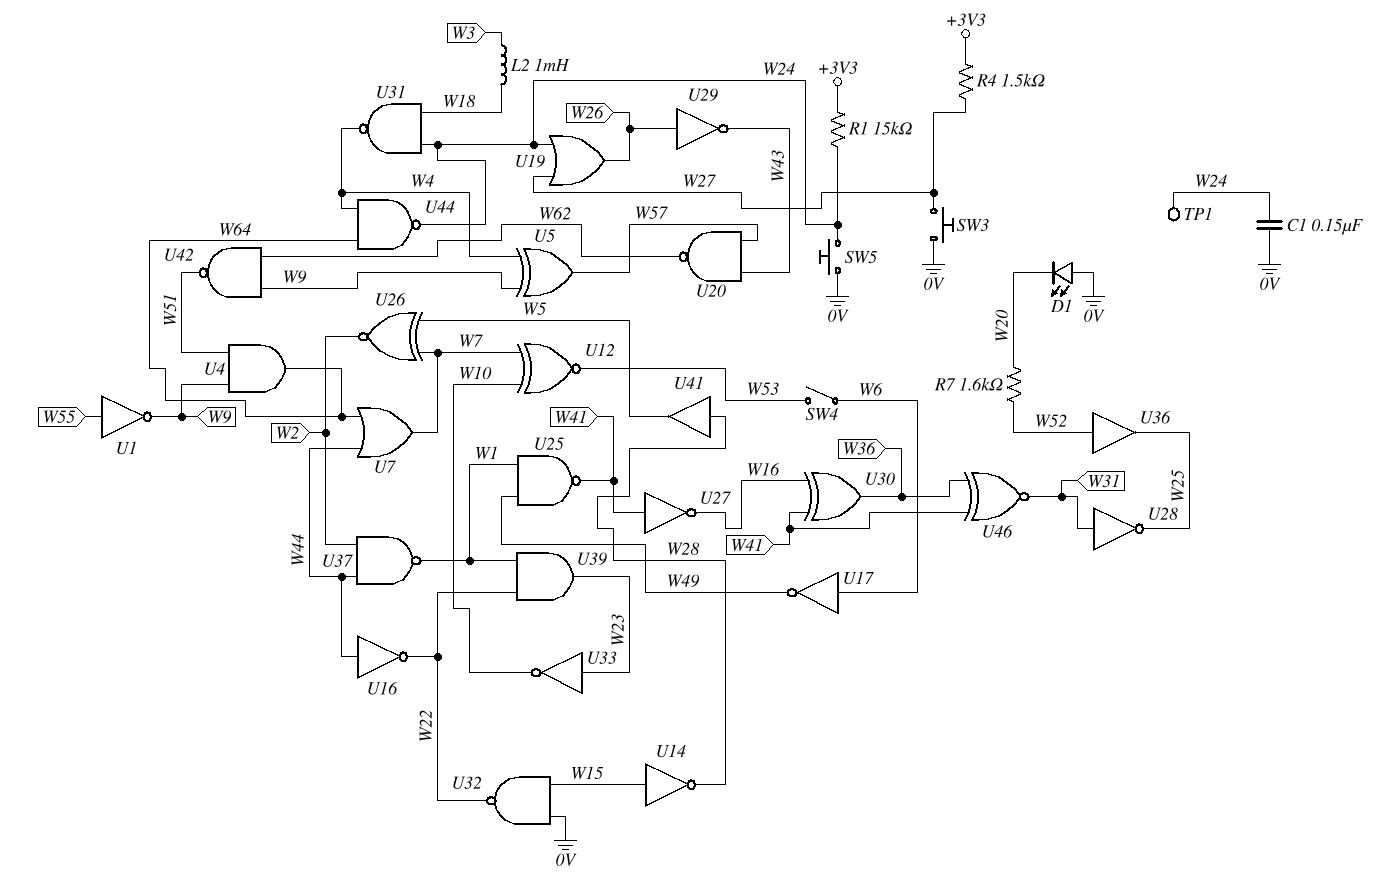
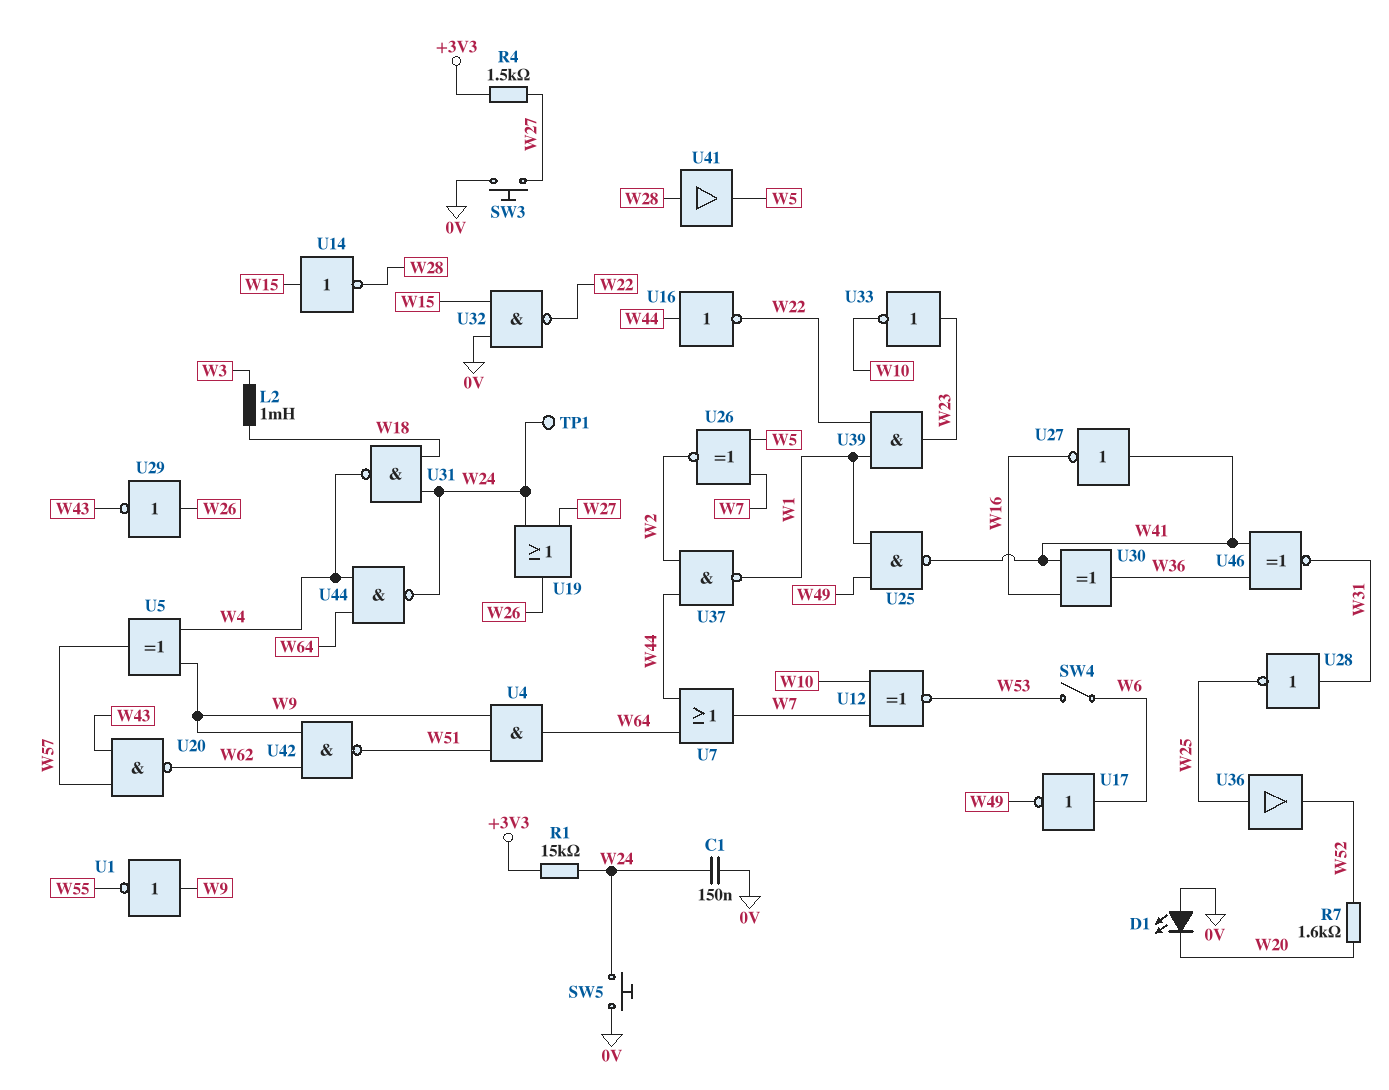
U1: NOT (in W55, out W9) -> NOT (in W9, out W55)
U36: buffer (in W52, out W25) -> buffer (in W25, out W52)

